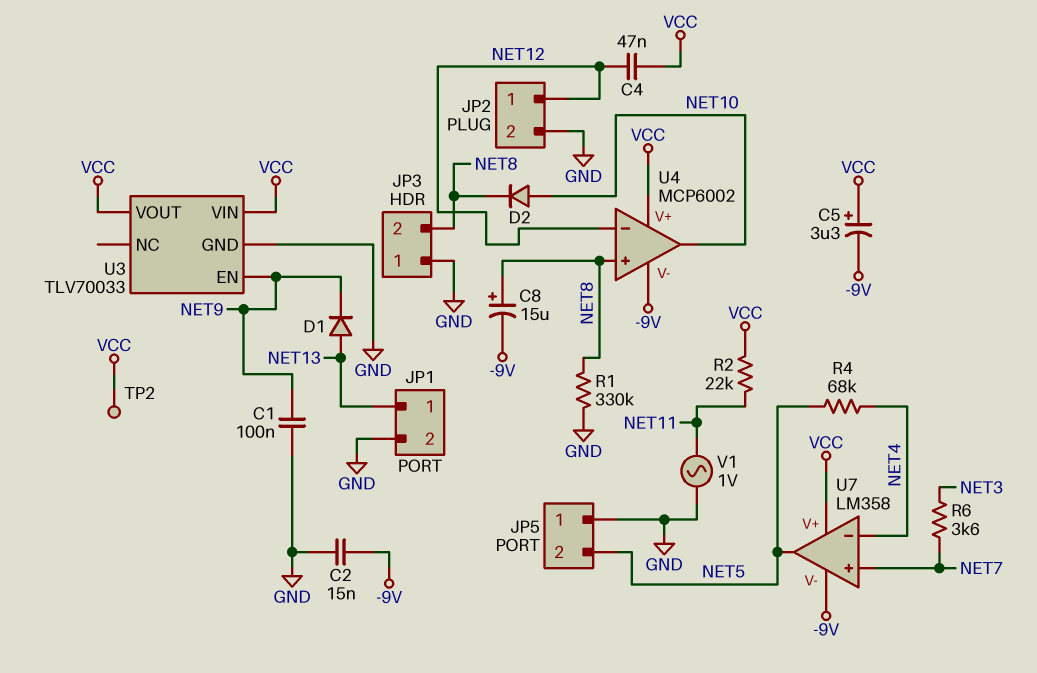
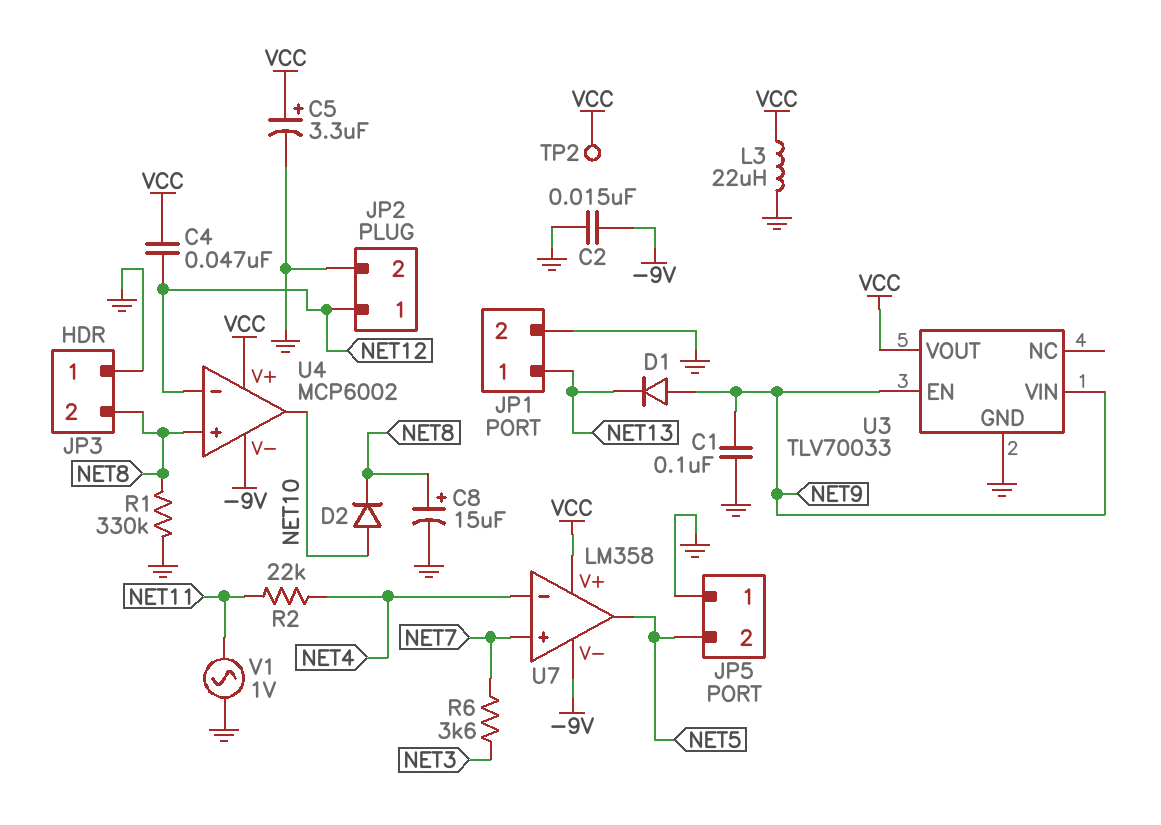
C5: 3.3uF (plus VCC, minus -9V) -> 3.3uF (plus VCC, minus GND)
C8: 15uF (plus NET8, minus -9V) -> 15uF (plus NET8, minus GND)
D1: diode (A NET13, K NET9) -> diode (A NET9, K NET13)
L3: none -> 22uH (GND, VCC)
R2: 22k (NET11, VCC) -> 22k (NET4, NET11)
R4: 68k (NET4, NET5) -> none
U3 pin VIN: VCC -> NET9

